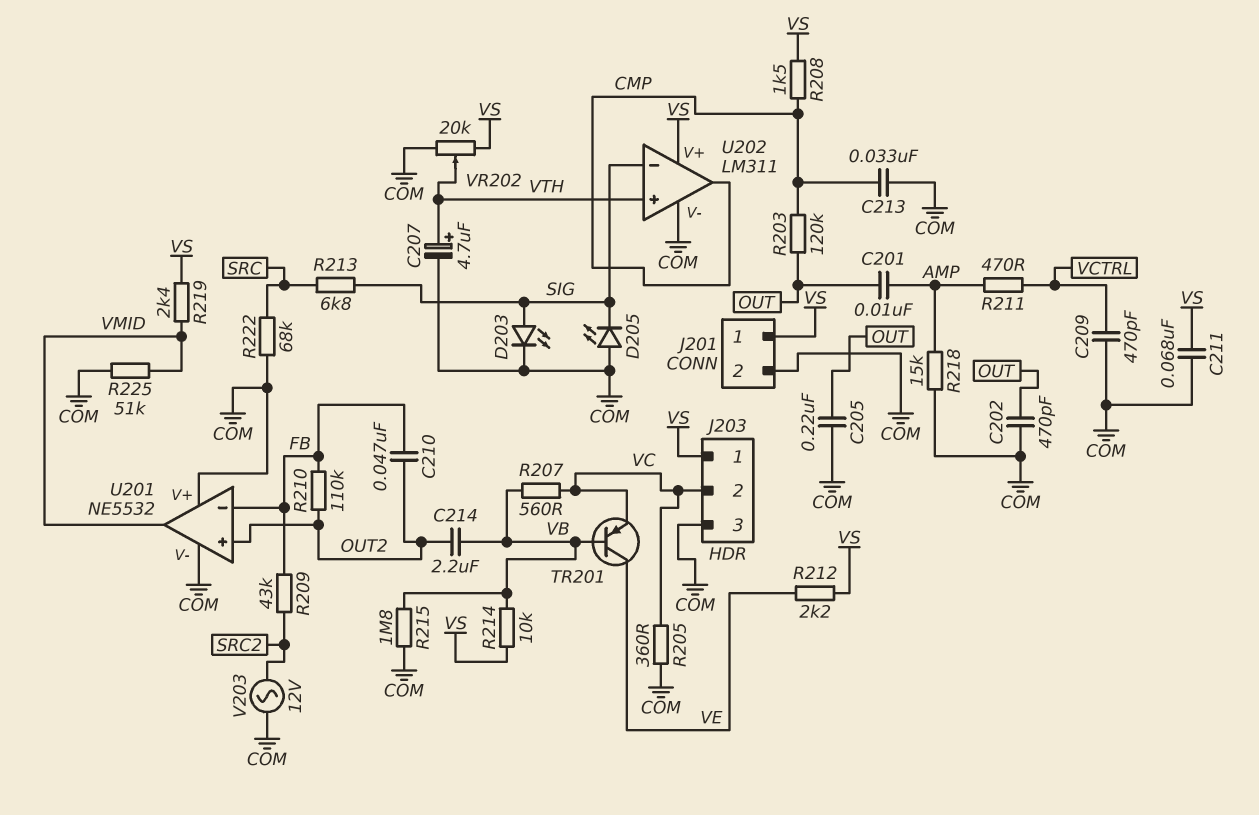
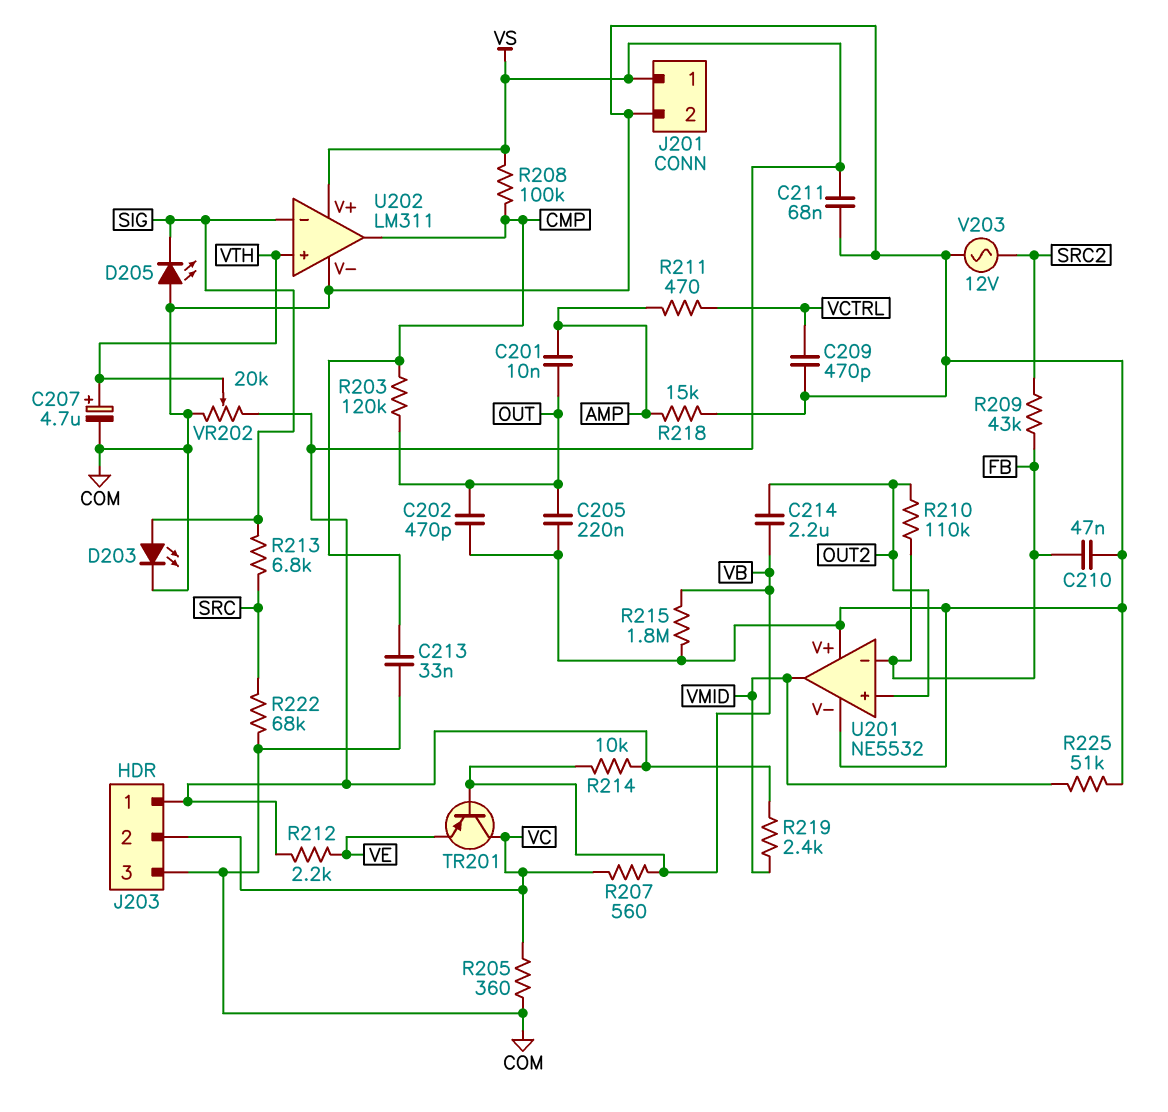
C210: 47nF (FB, OUT2) -> 47nF (COM, FB)
R208: 1.5k (CMP, VS) -> 100k (CMP, VS)
TR201: PNP (B VB, C VE, E VC) -> PNP (B VB, C VC, E VE)

